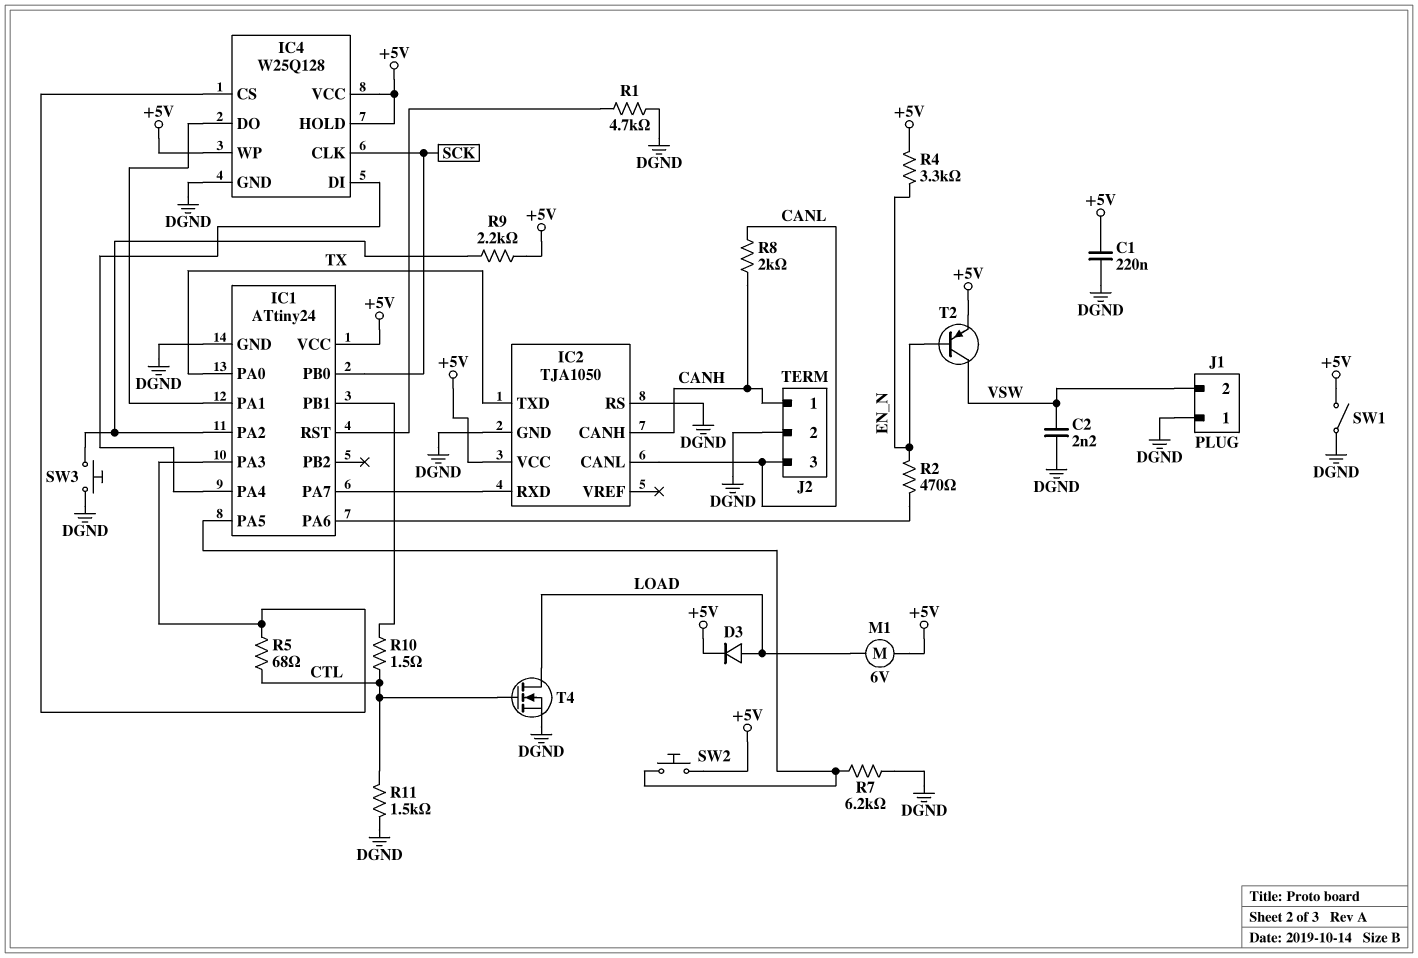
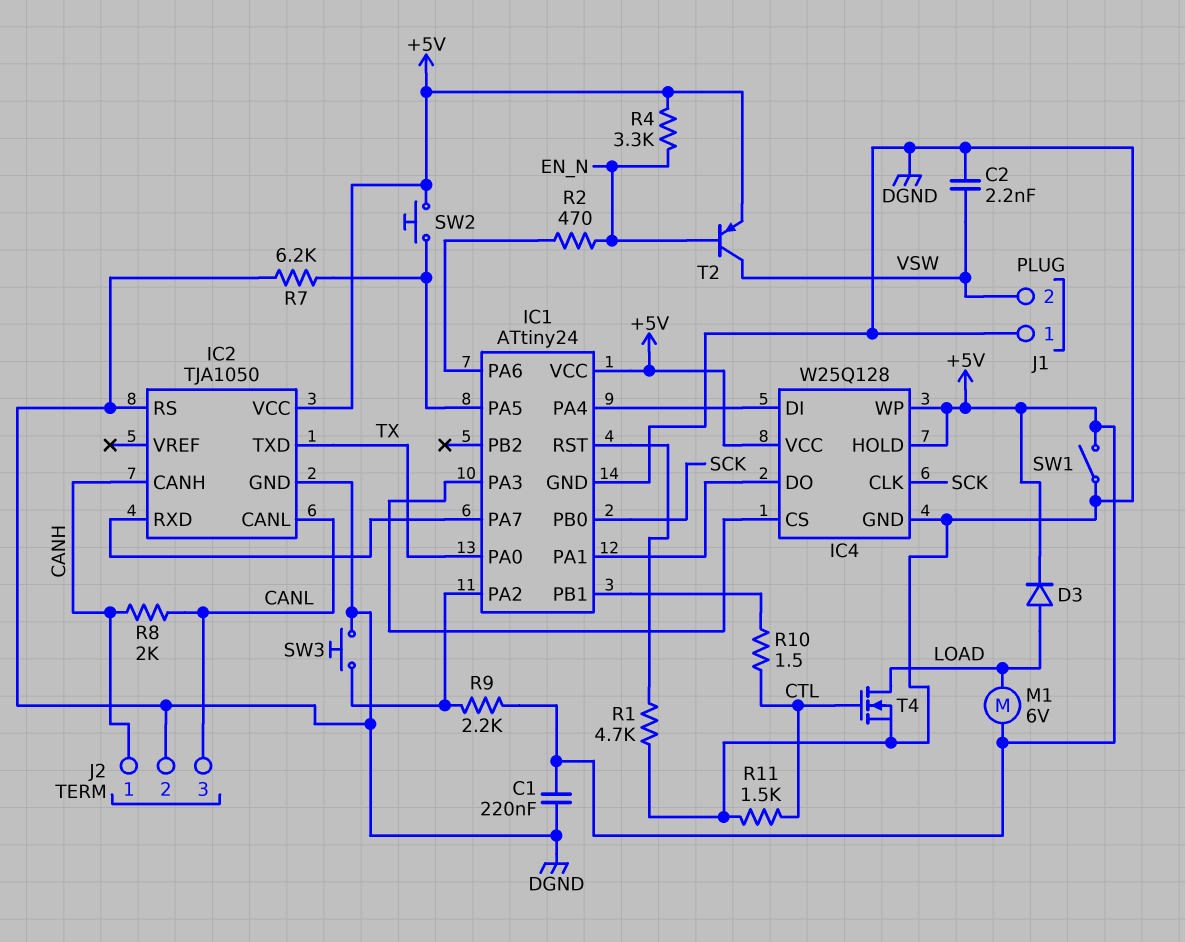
R5: 68 (CTL, IC1/PA3) -> none

